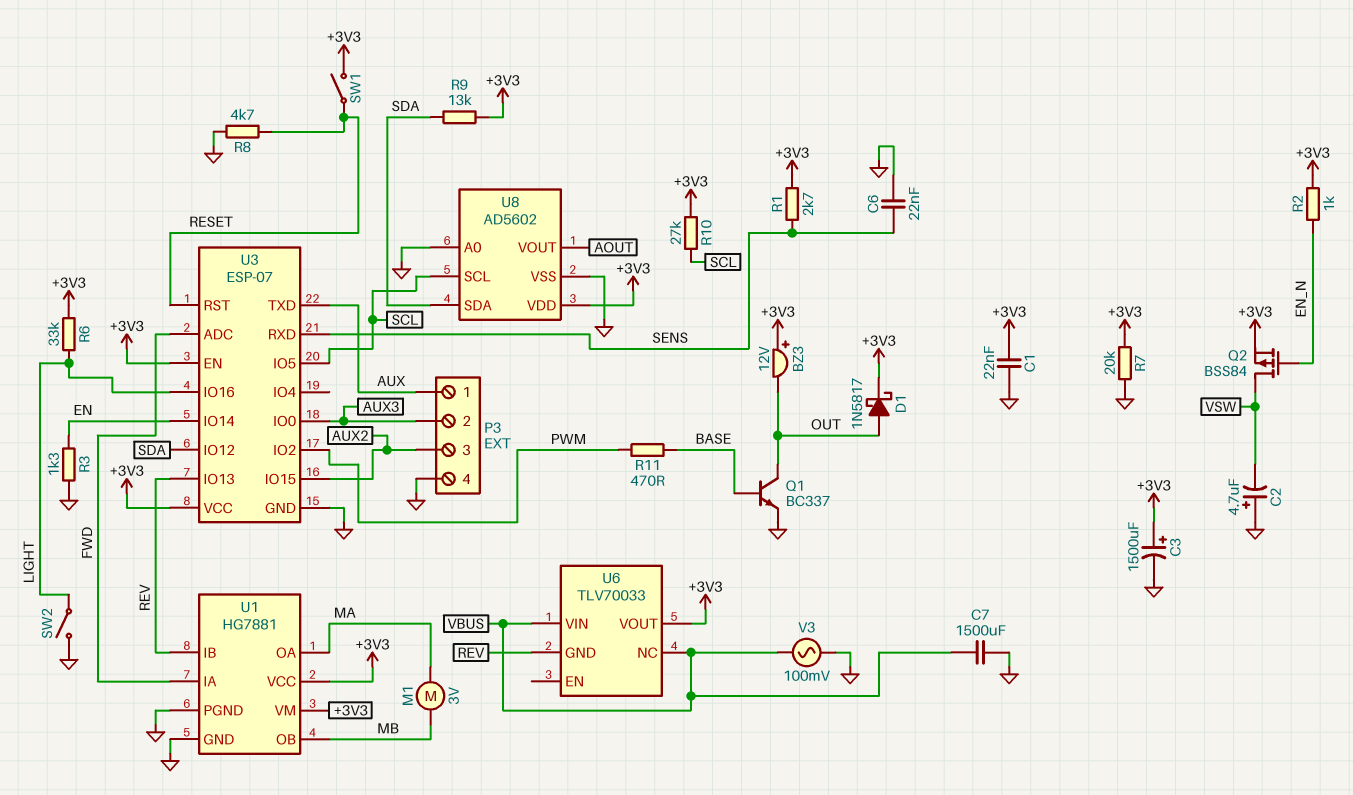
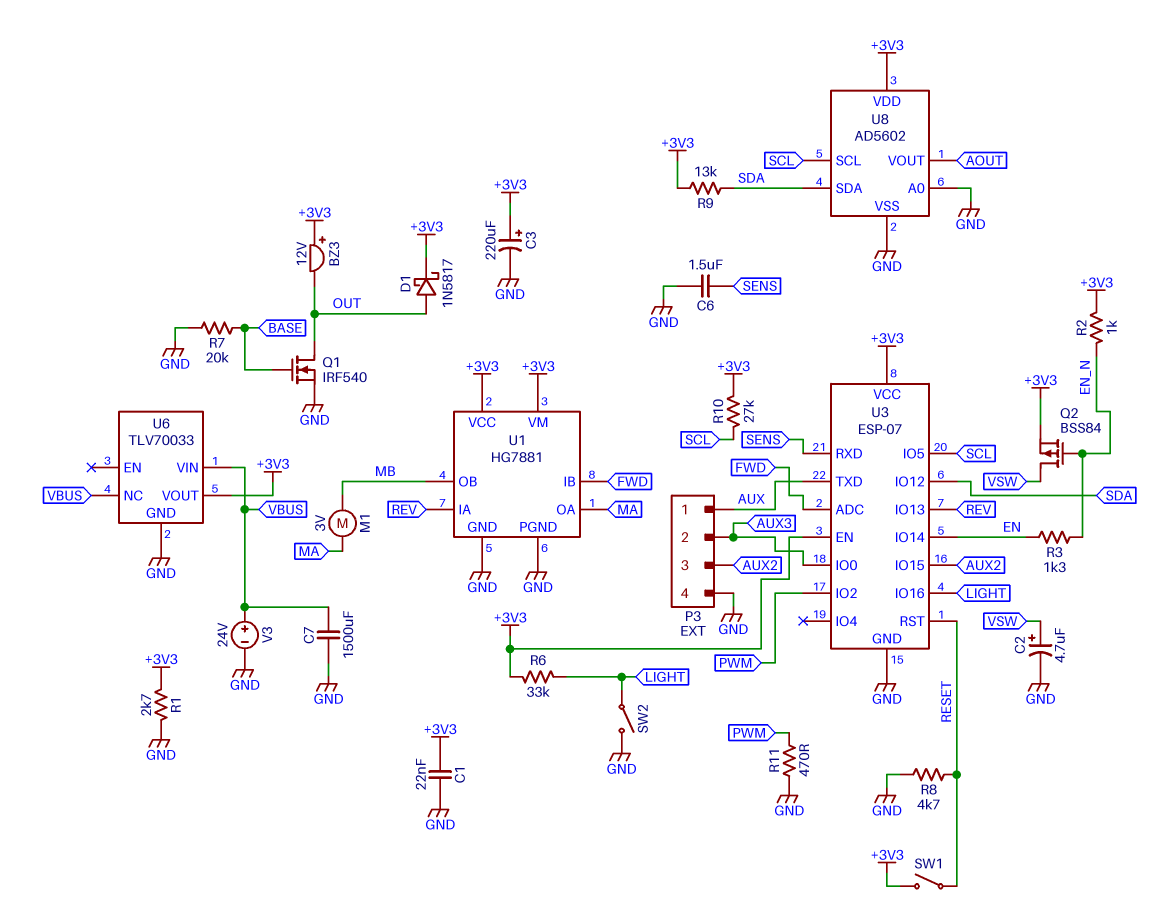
C2: 4.7uF (plus GND, minus VSW) -> 4.7uF (plus VSW, minus GND)
C3: 1500uF (plus +3V3, minus GND) -> 220uF (plus +3V3, minus GND)
C6: 22nF (GND, SENS) -> 1.5uF (GND, SENS)
Q1: NPN BC337 (B BASE, C OUT, E GND) -> NMOS IRF540 (G BASE, D OUT, S GND)
R1: 2.7k (+3V3, SENS) -> 2.7k (+3V3, GND)
R3: 1.3k (EN, GND) -> 1.3k (EN, EN_N)
R7: 20k (+3V3, GND) -> 20k (BASE, GND)
R11: 470 (BASE, PWM) -> 470 (GND, PWM)
U1 pin IA: FWD -> REV
U1 pin IB: REV -> FWD
U6 pin GND: REV -> GND
V3: AC 100mV (GND, VBUS) -> 24V (plus VBUS, minus GND)

